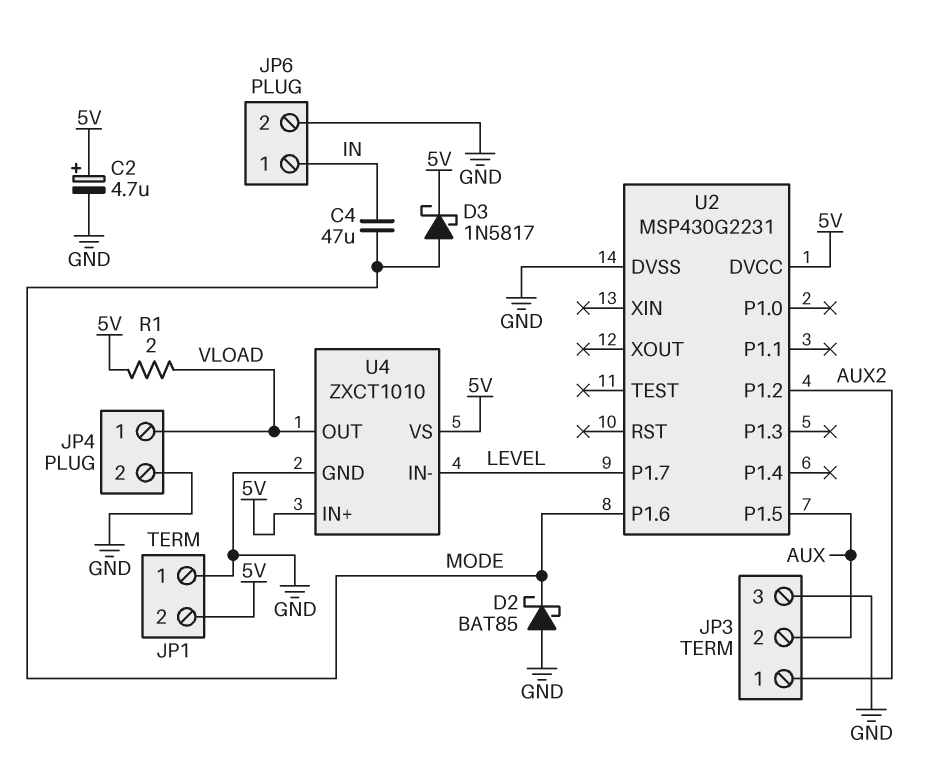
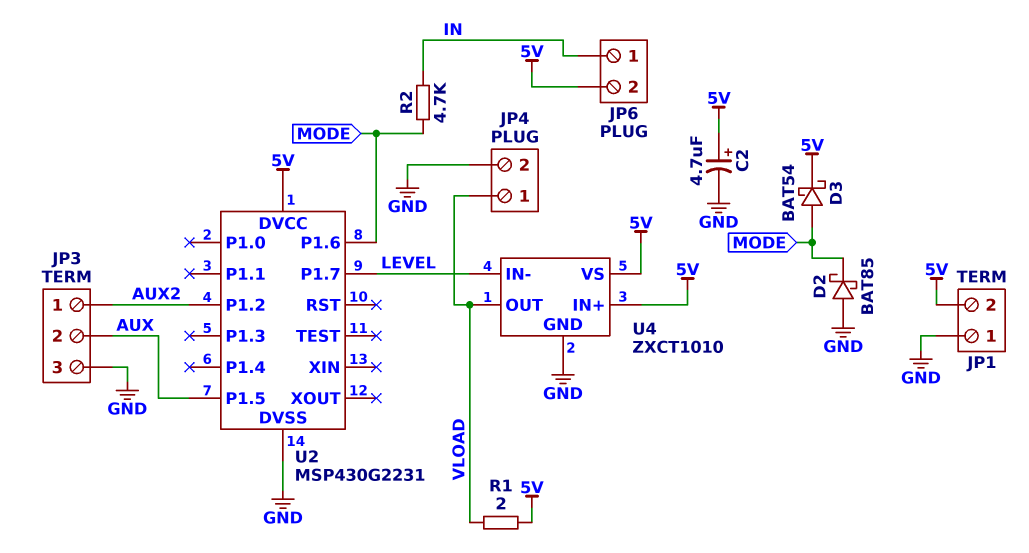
C4: 47uF (IN, MODE) -> none
D3: schottky 1N5817 (A MODE, K 5V) -> schottky BAT54 (A MODE, K 5V)
JP6 pin 2: GND -> 5V
R2: none -> 4.7k (IN, MODE)

